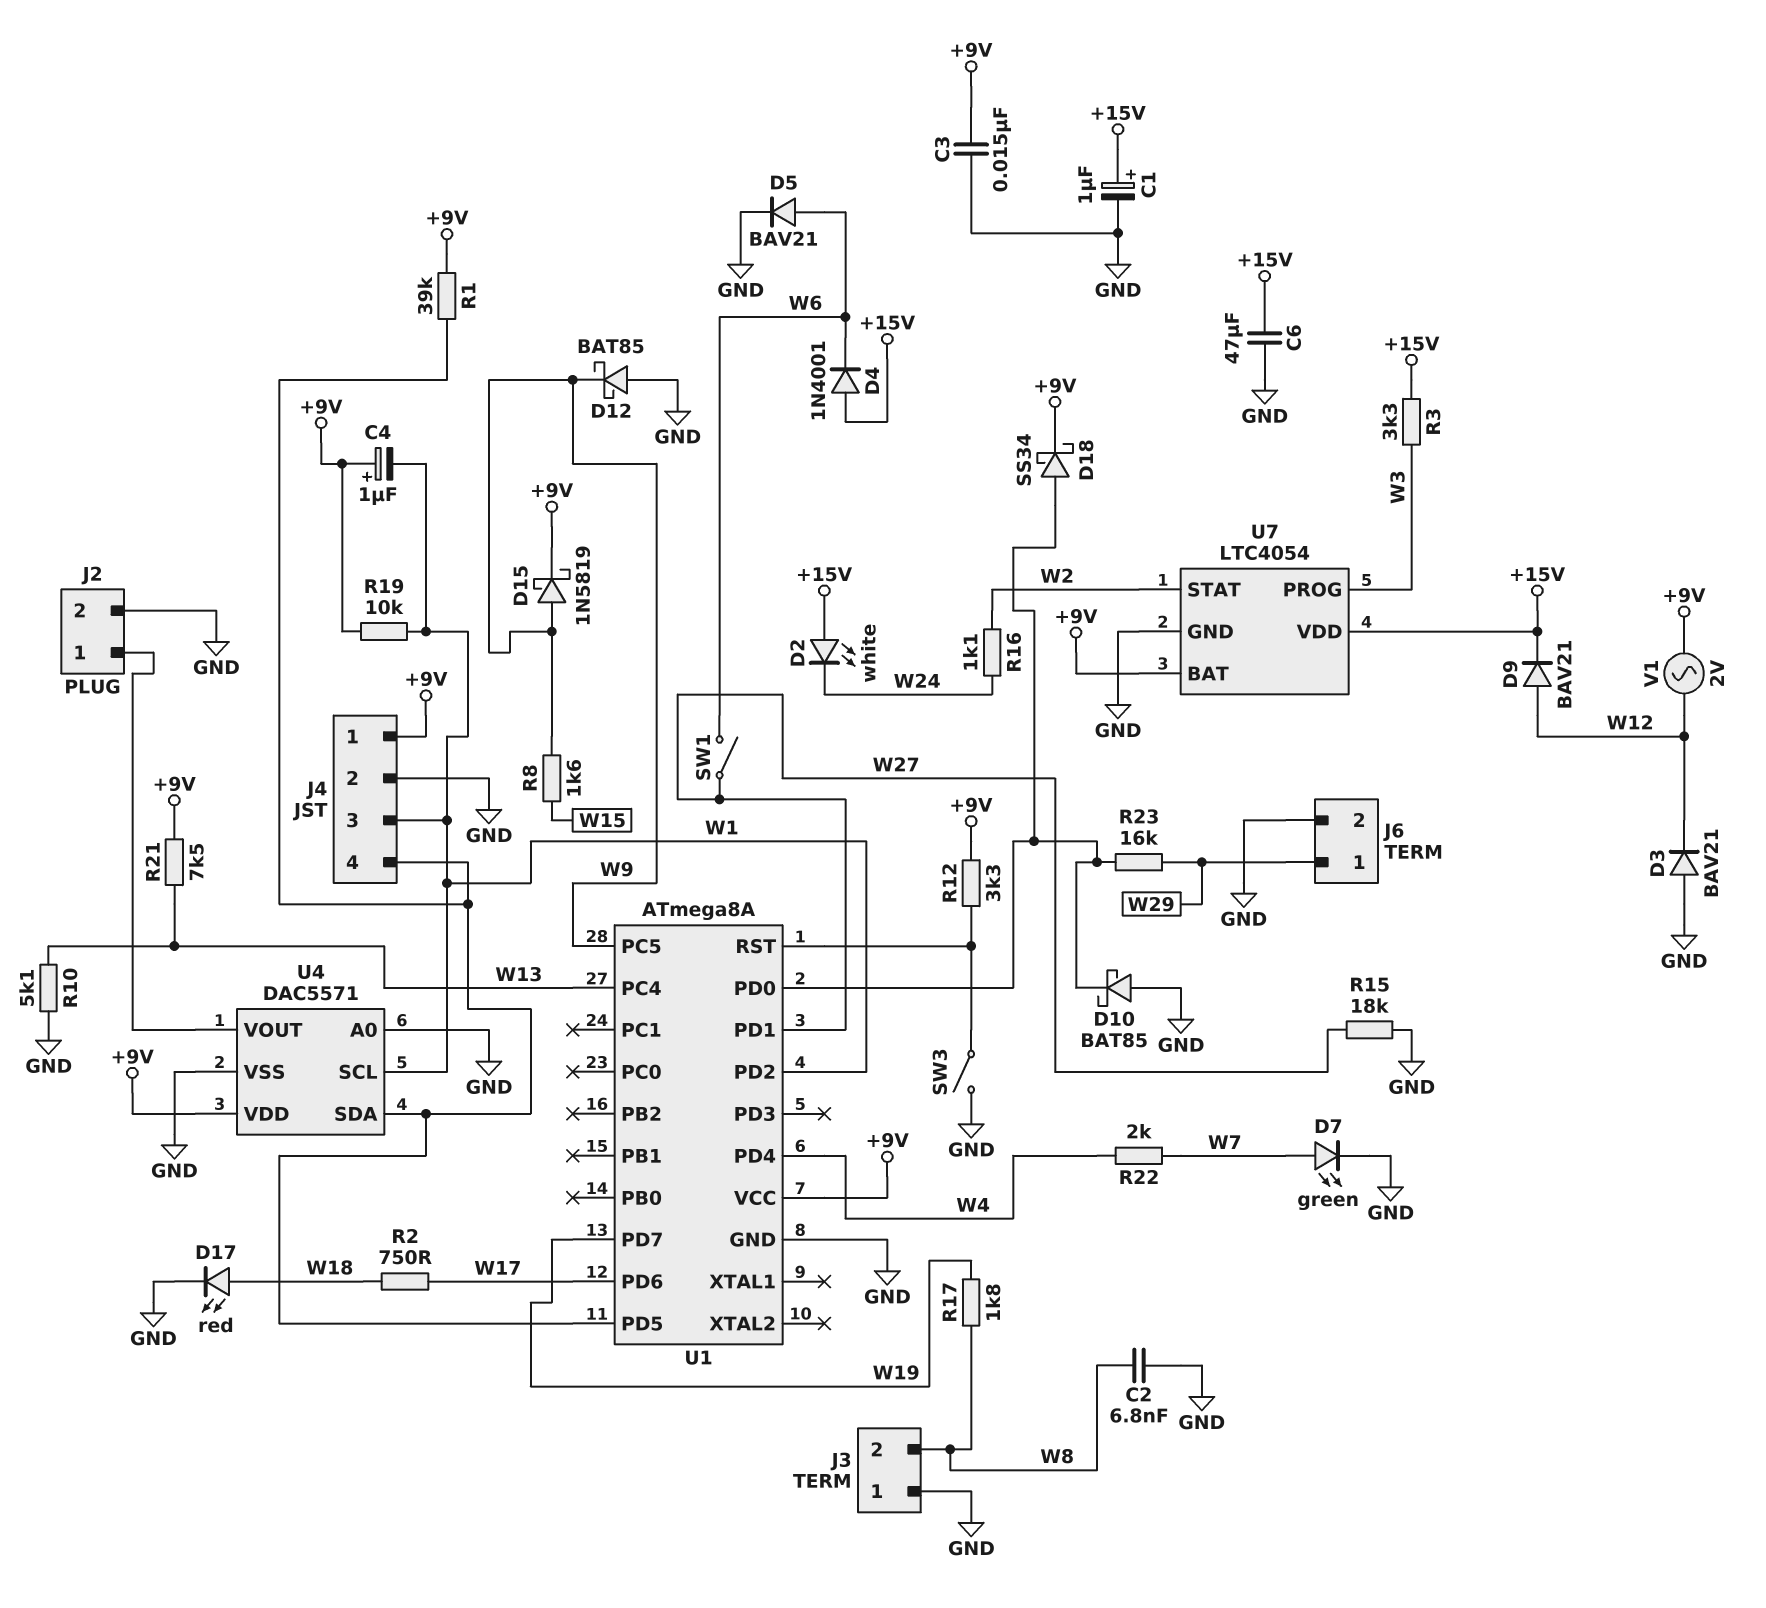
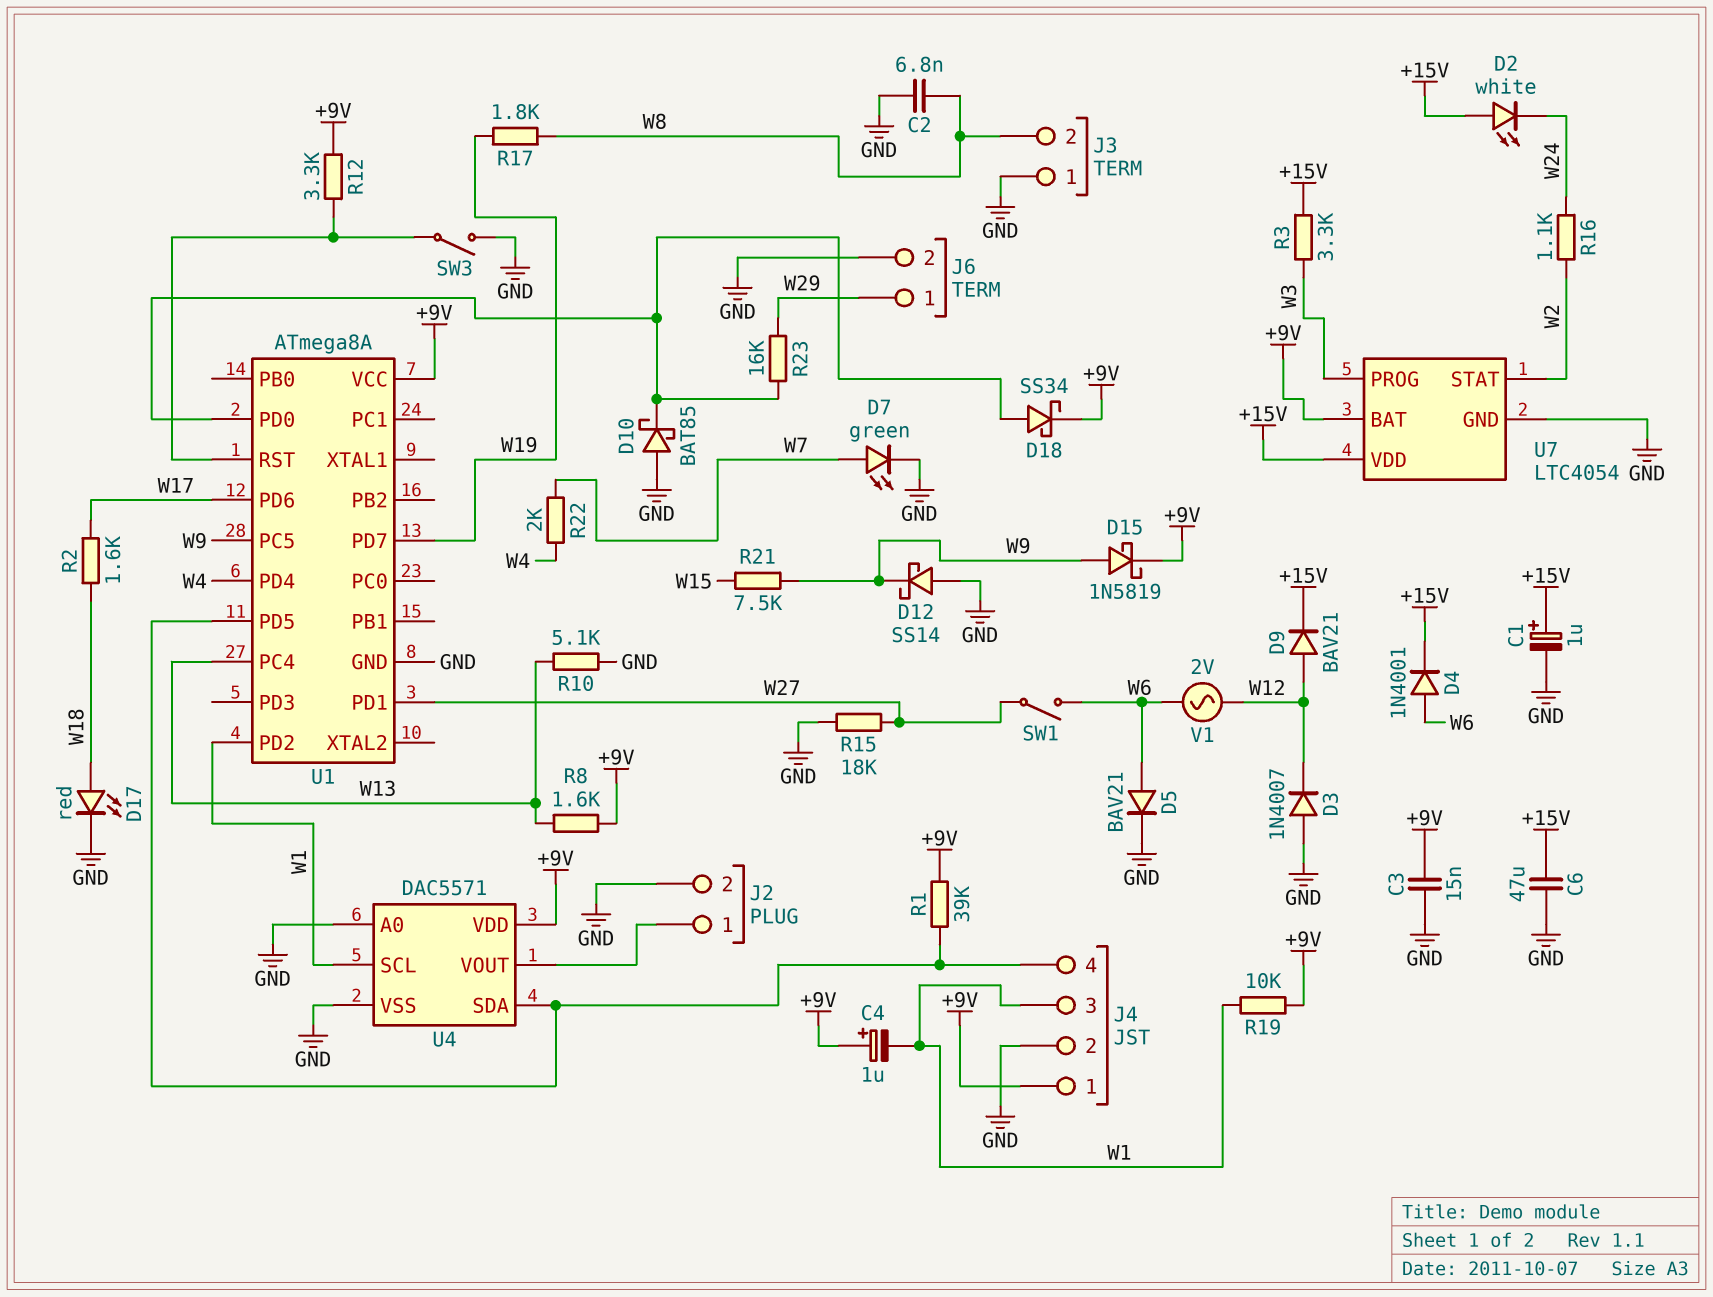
D3: diode BAV21 (A GND, K W12) -> diode 1N4007 (A GND, K W12)
D4: diode 1N4001 (A +15V, K W6) -> diode 1N4001 (A W6, K +15V)
D12: schottky BAT85 (A GND, K W9) -> schottky SS14 (A GND, K W9)
R2: 750 (W17, W18) -> 1.6k (W17, W18)
R8: 1.6k (W9, W15) -> 1.6k (+9V, W13)
R21: 7.5k (+9V, W13) -> 7.5k (W9, W15)
V1: AC 2V (+9V, W12) -> AC 2V (W6, W12)

